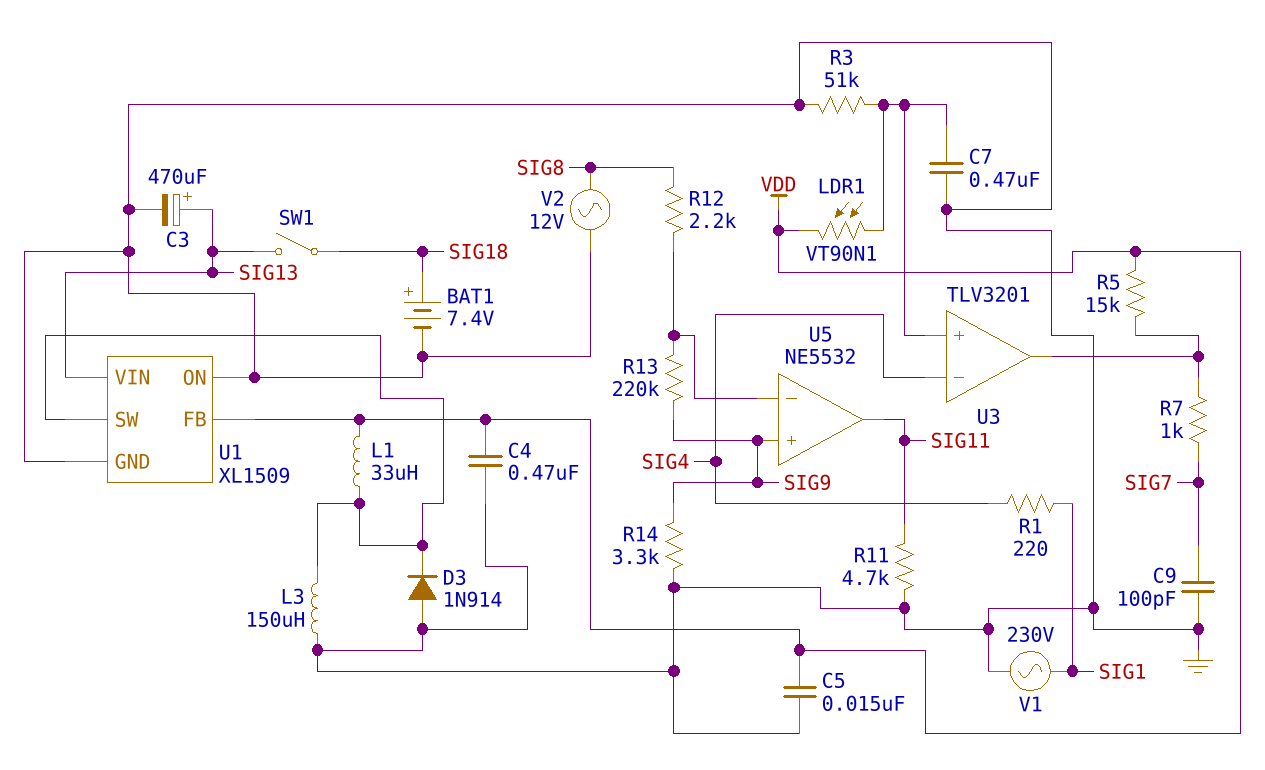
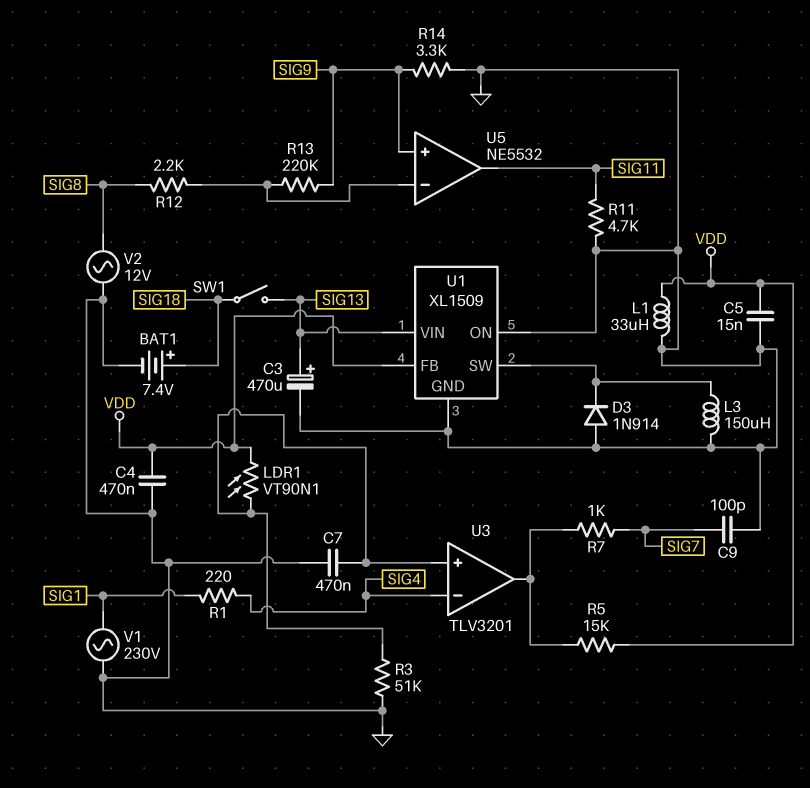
L1: 33uH (U1/SW, VDD) -> 33uH (GND, VDD)

